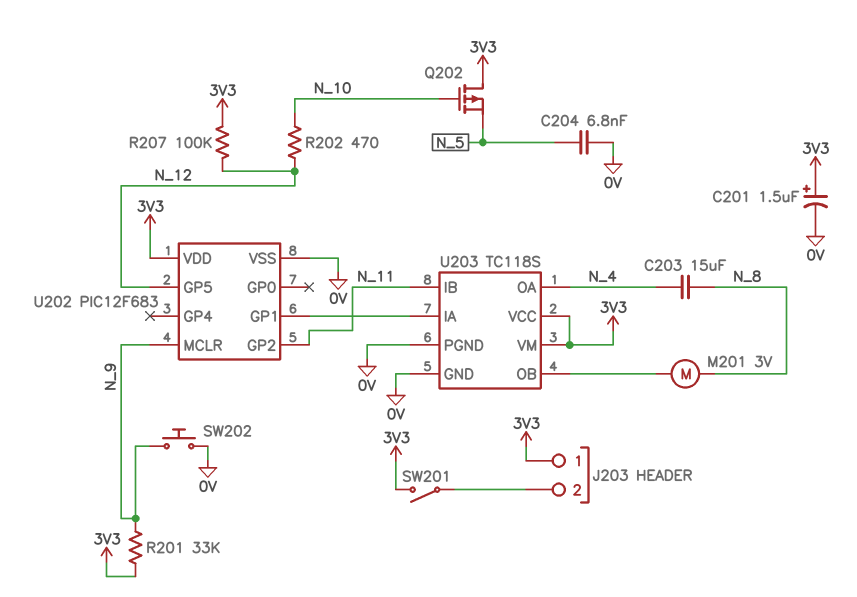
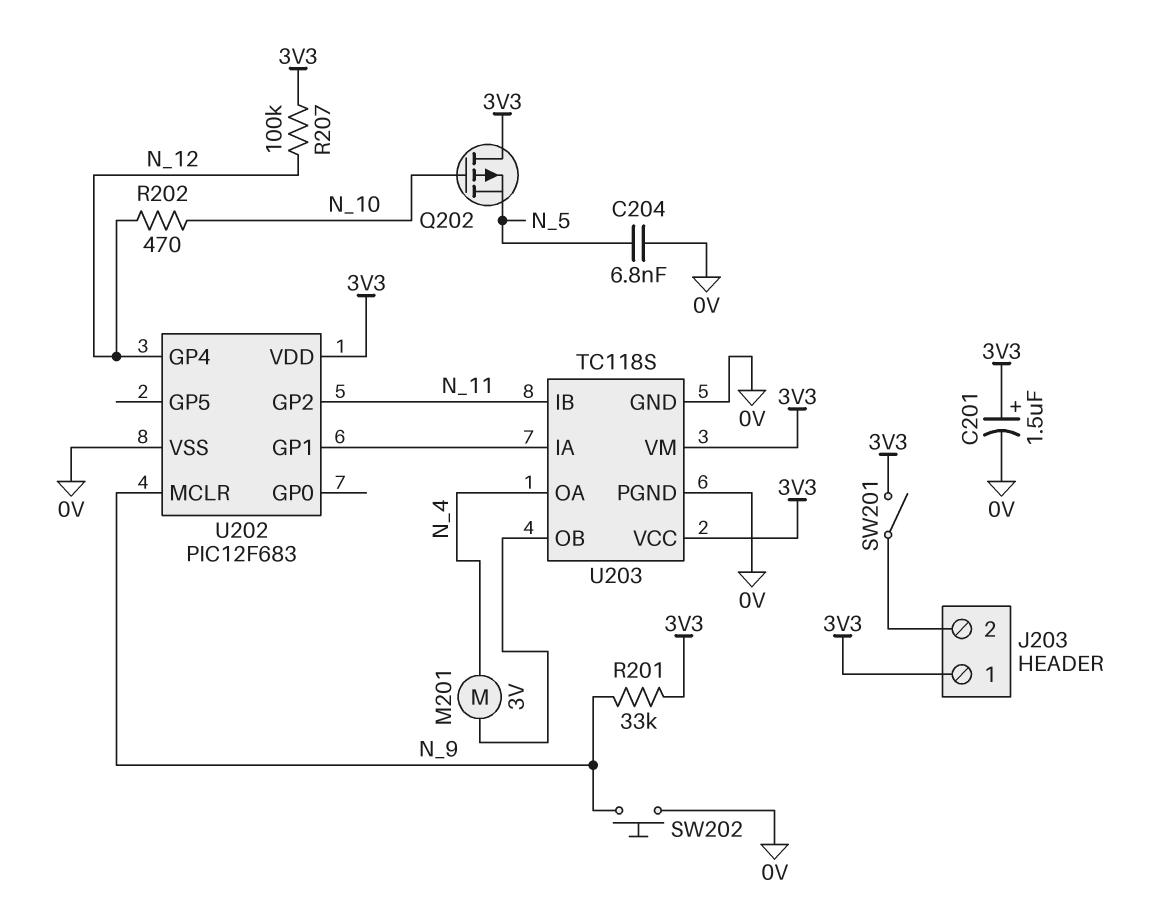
C203: 15uF (N_4, N_8) -> none
M201: motor 3V (N_8, U203/OB) -> motor 3V (N_4, U203/OB)
U202 pin GP4: none -> N_12
U202 pin GP5: N_12 -> none

